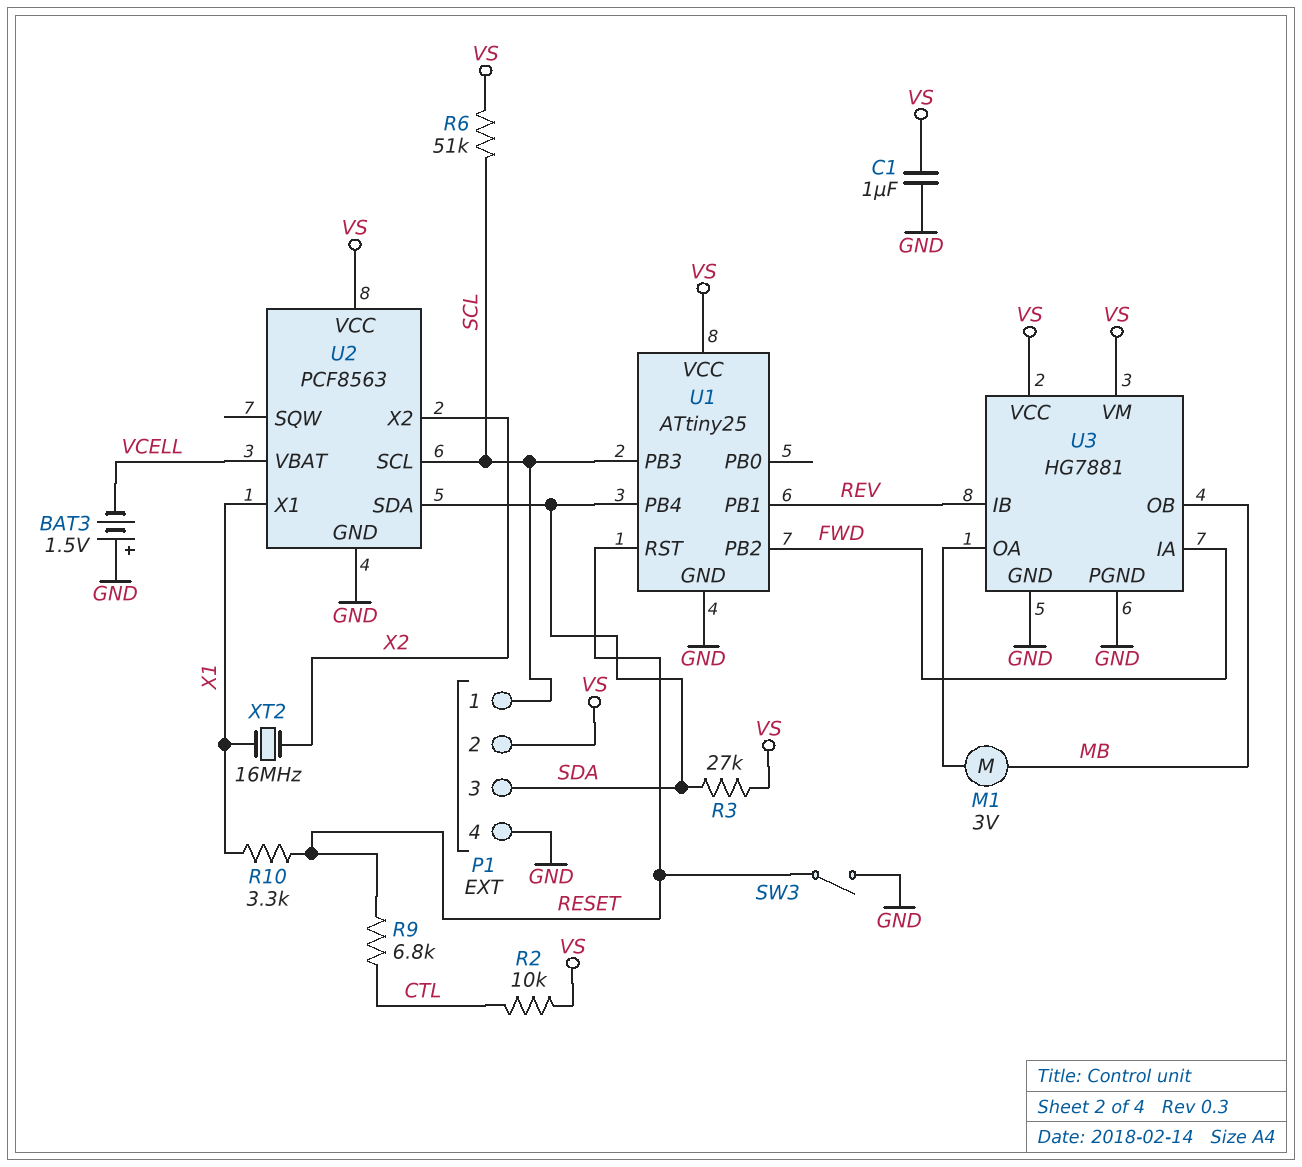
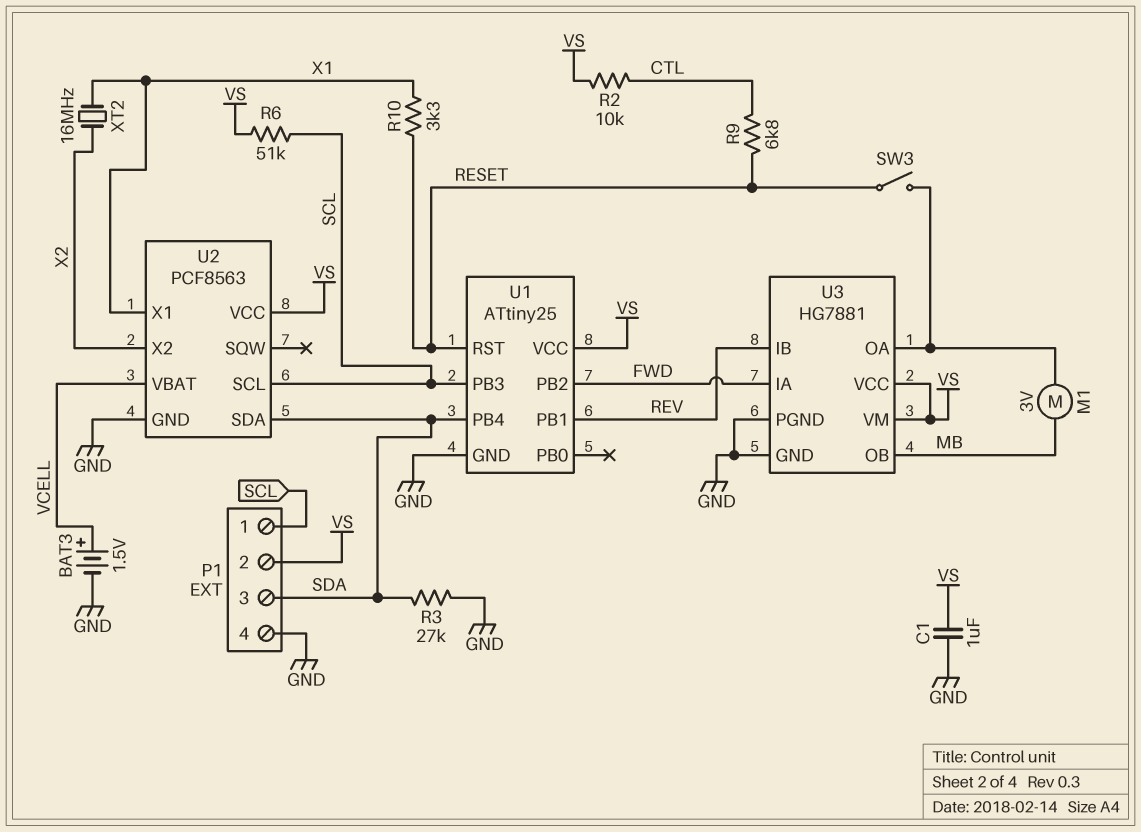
BAT3: 1.5V (plus GND, minus VCELL) -> 1.5V (plus VCELL, minus GND)
R3: 27k (SDA, VS) -> 27k (GND, SDA)
SW3: switch (GND, RESET) -> switch (RESET, U3/OA)

